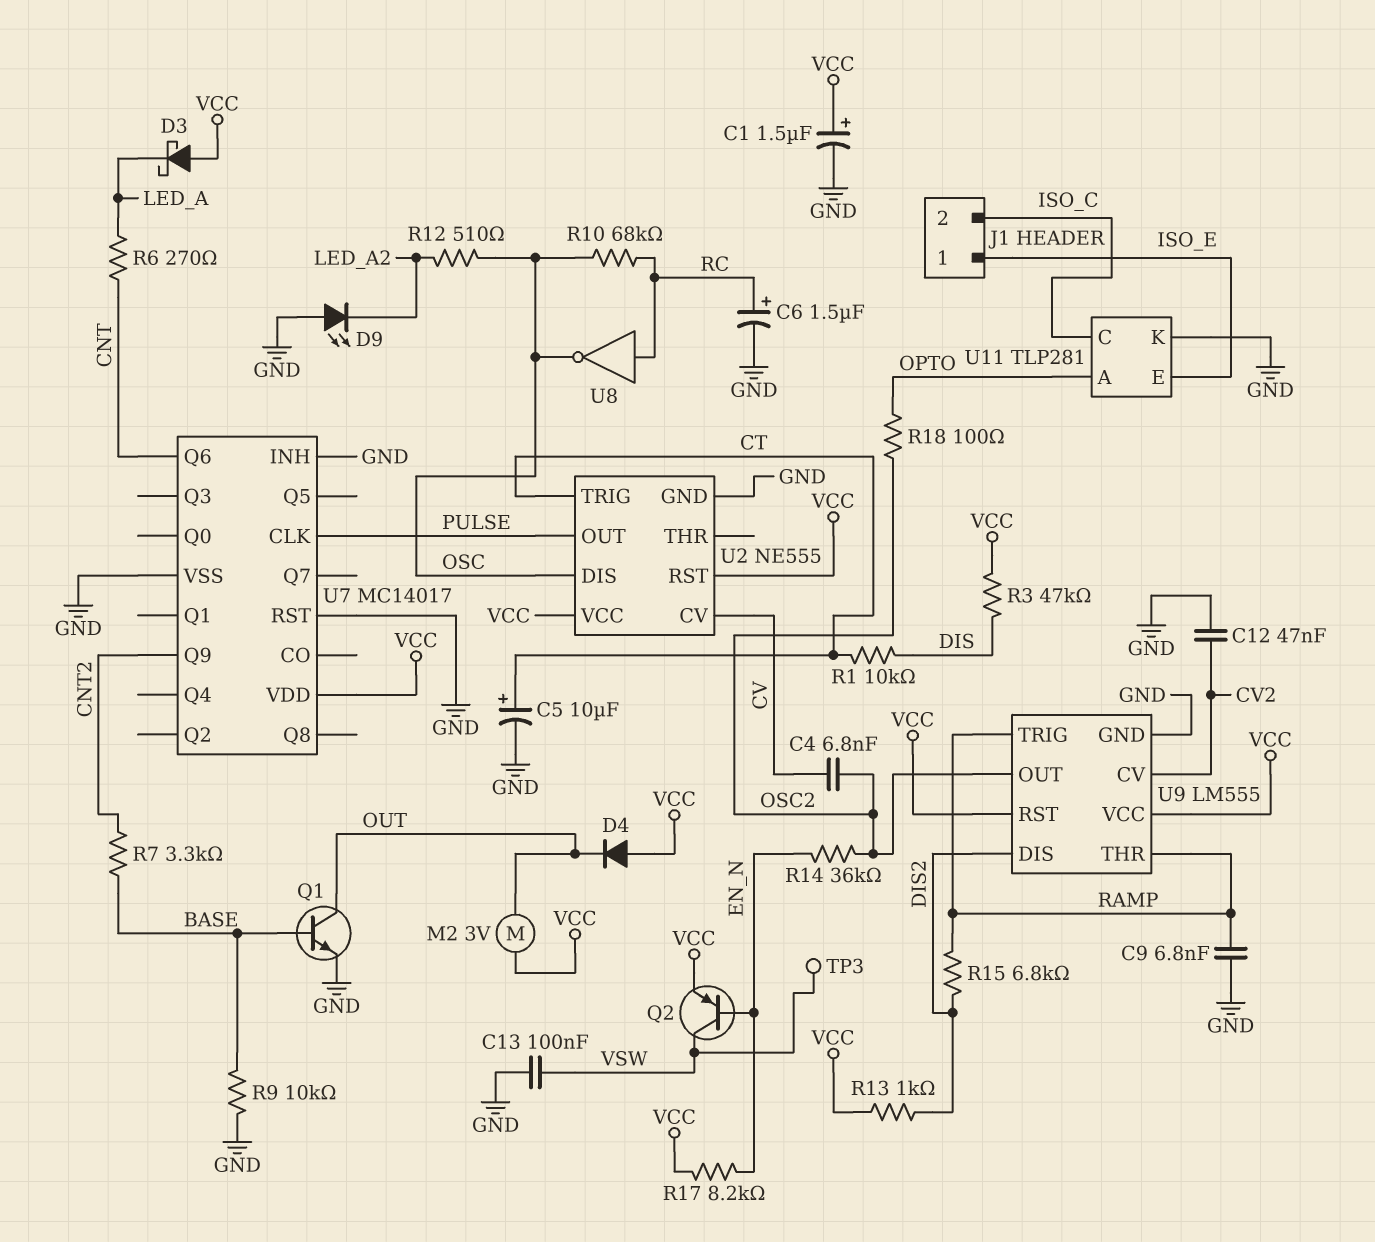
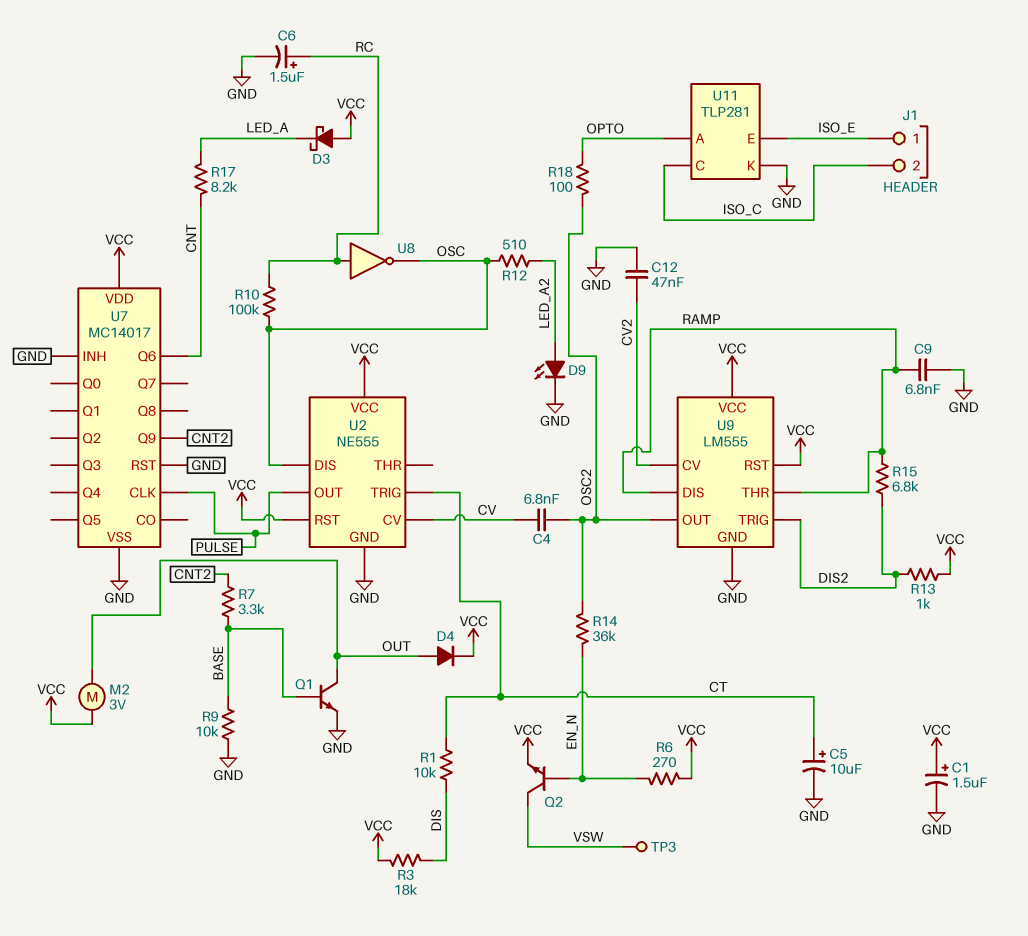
C13: 100nF (GND, VSW) -> none
D4: diode (A VCC, K OUT) -> diode (A OUT, K VCC)
D9: LED (A GND, K LED_A2) -> LED (A LED_A2, K GND)
Q2: PNP (B EN_N, C VSW, E VCC) -> NPN (B EN_N, C VSW, E VCC)
R3: 47k (DIS, VCC) -> 18k (DIS, VCC)
R6: 270 (CNT, LED_A) -> 270 (EN_N, VCC)
R10: 68k (OSC, RC) -> 100k (OSC, RC)
R17: 8.2k (EN_N, VCC) -> 8.2k (CNT, LED_A)
U9 pin DIS: DIS2 -> RAMP
U9 pin TRIG: RAMP -> DIS2

